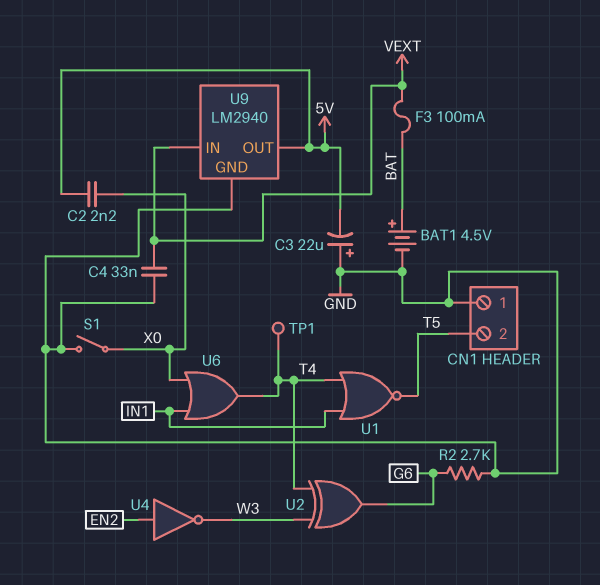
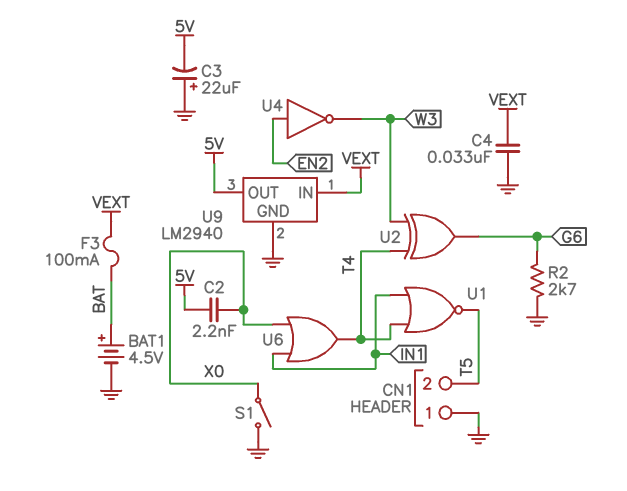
TP1: test point (T4) -> none

